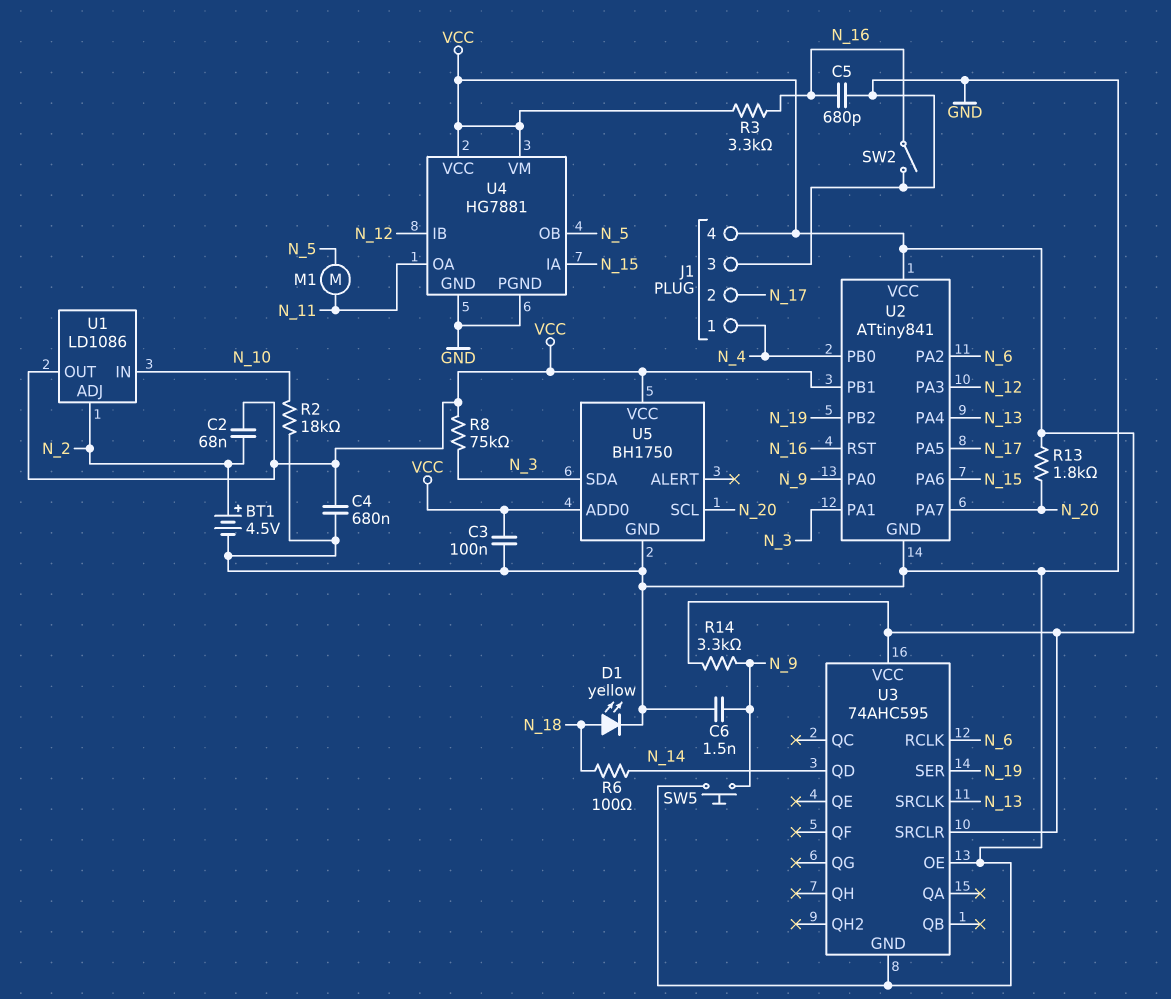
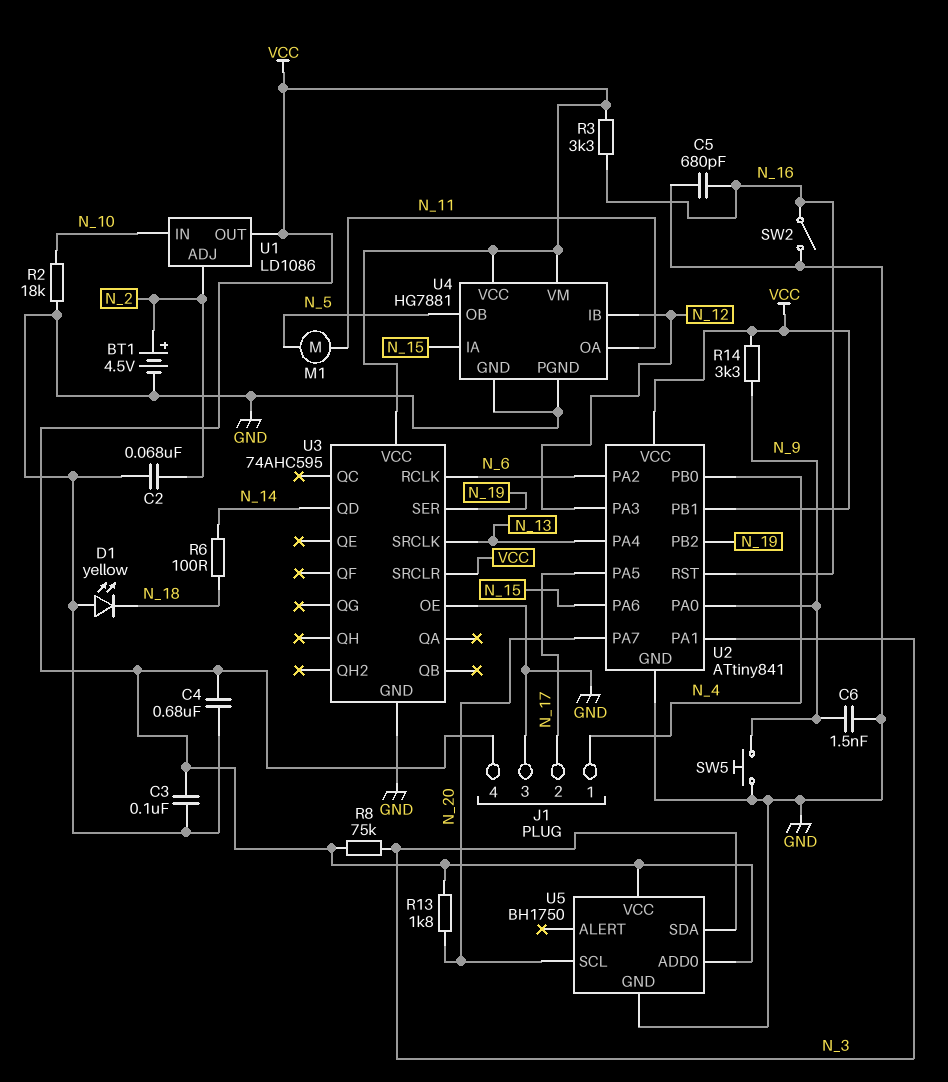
C2: 68nF (N_2, VCC) -> 68nF (GND, N_2)
D1: LED yellow (A N_18, K GND) -> LED yellow (A GND, K N_18)

